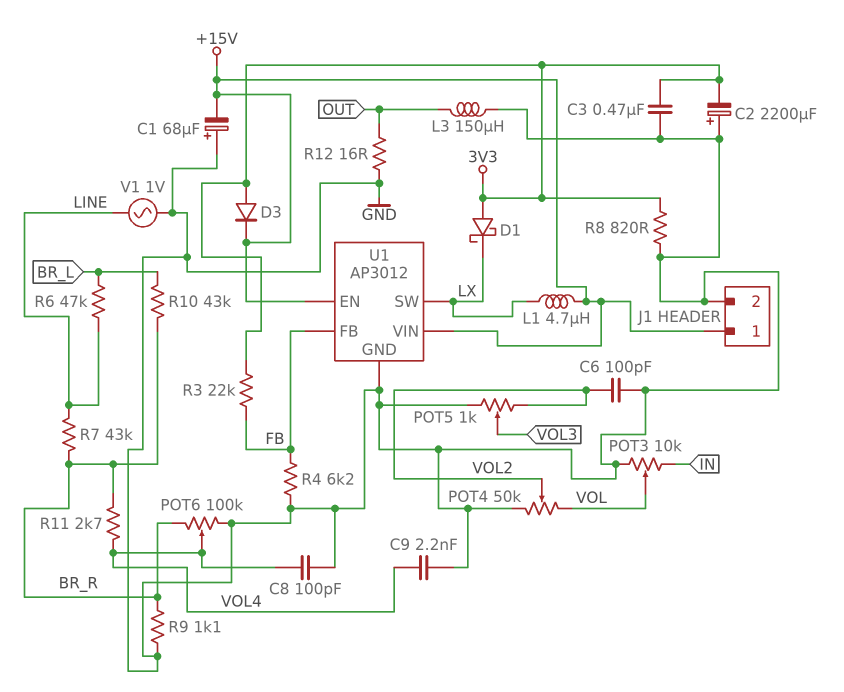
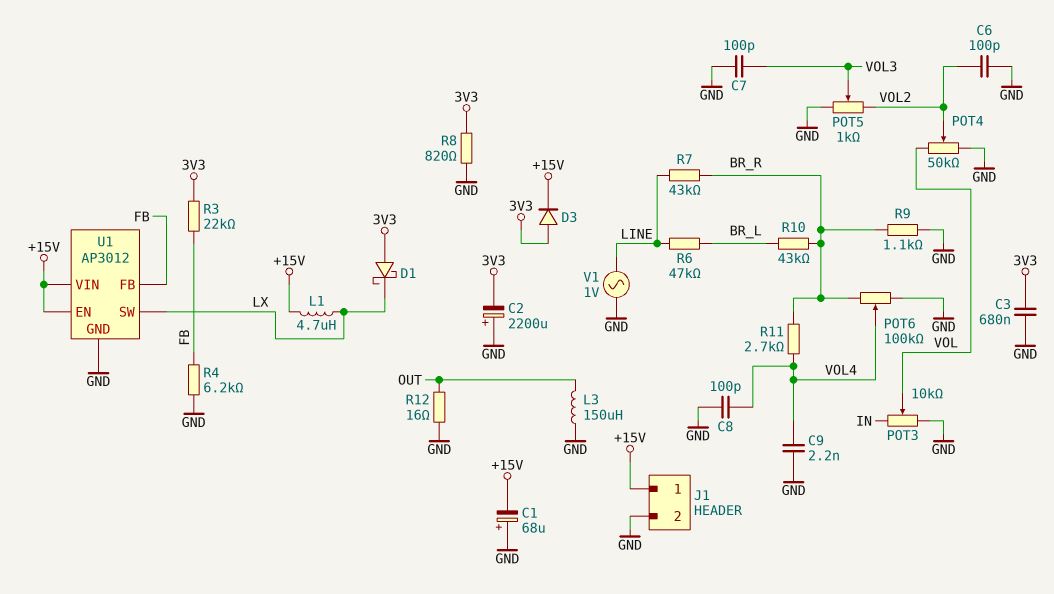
C3: 470nF (3V3, GND) -> 680nF (3V3, GND)
C7: none -> 100pF (GND, VOL3)

